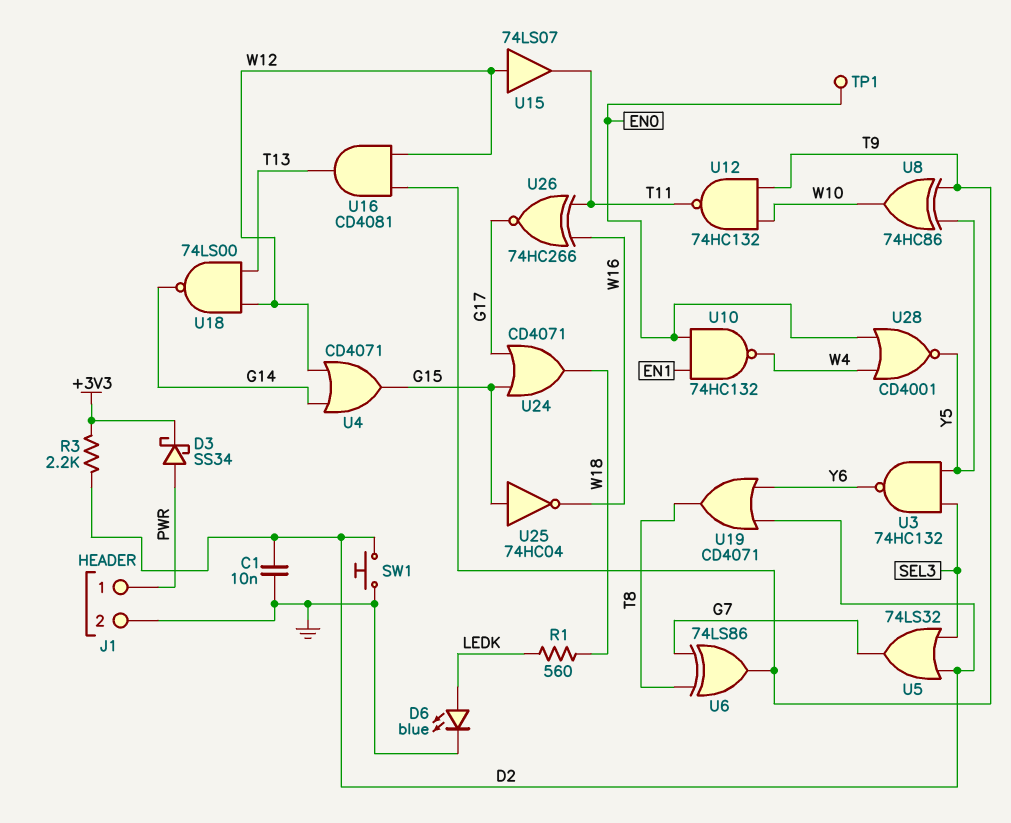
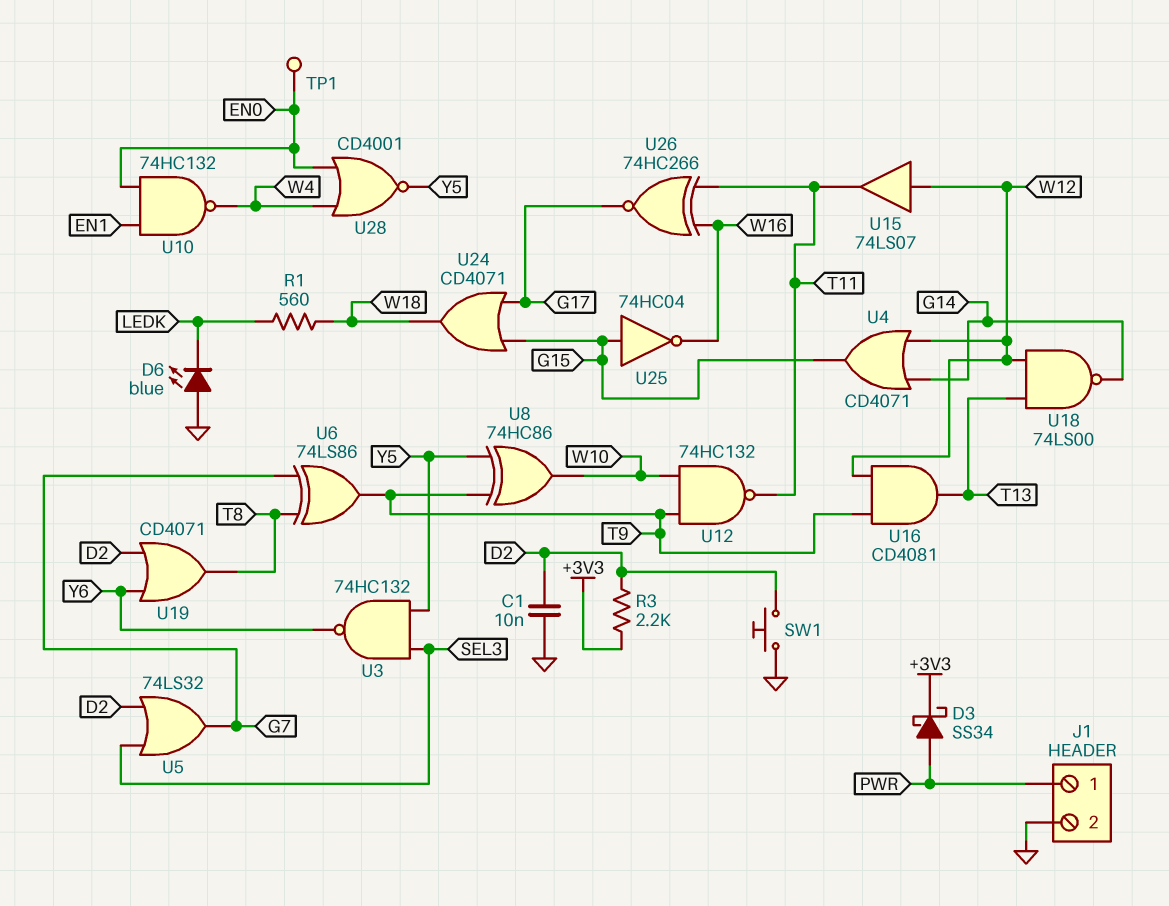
D6: LED blue (A LEDK, K GND) -> LED blue (A GND, K LEDK)

